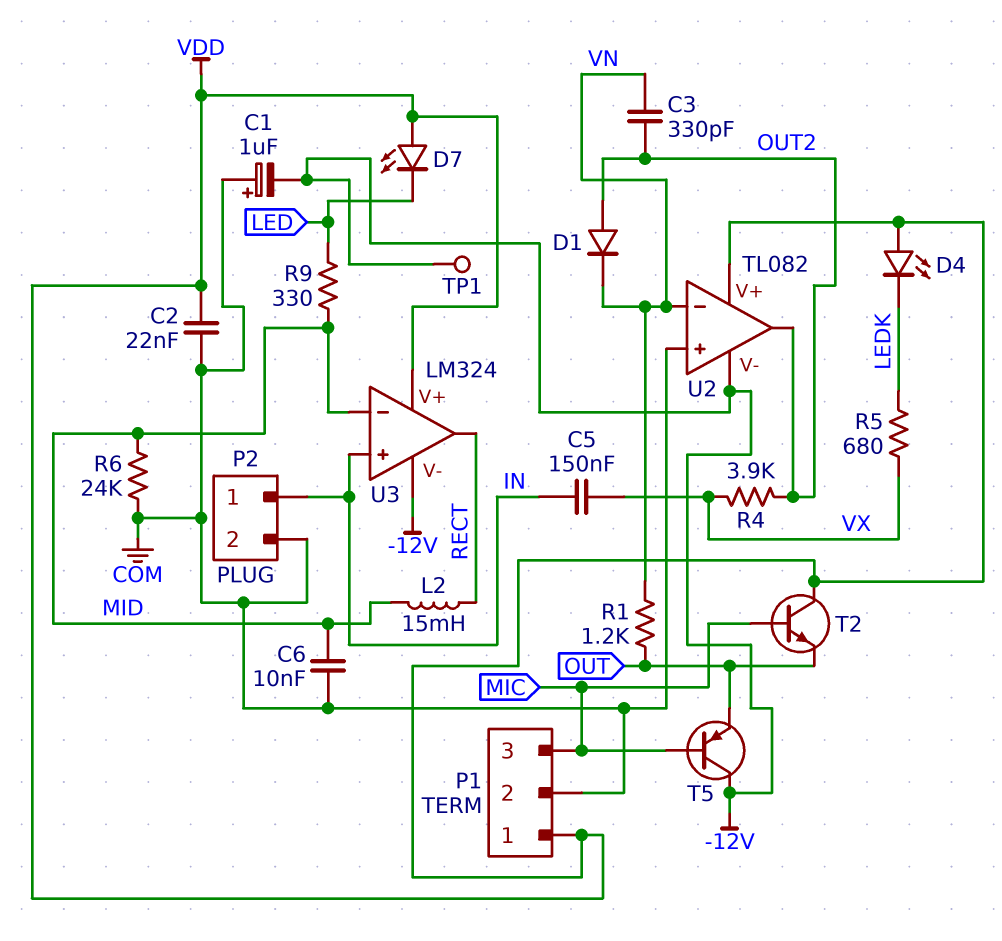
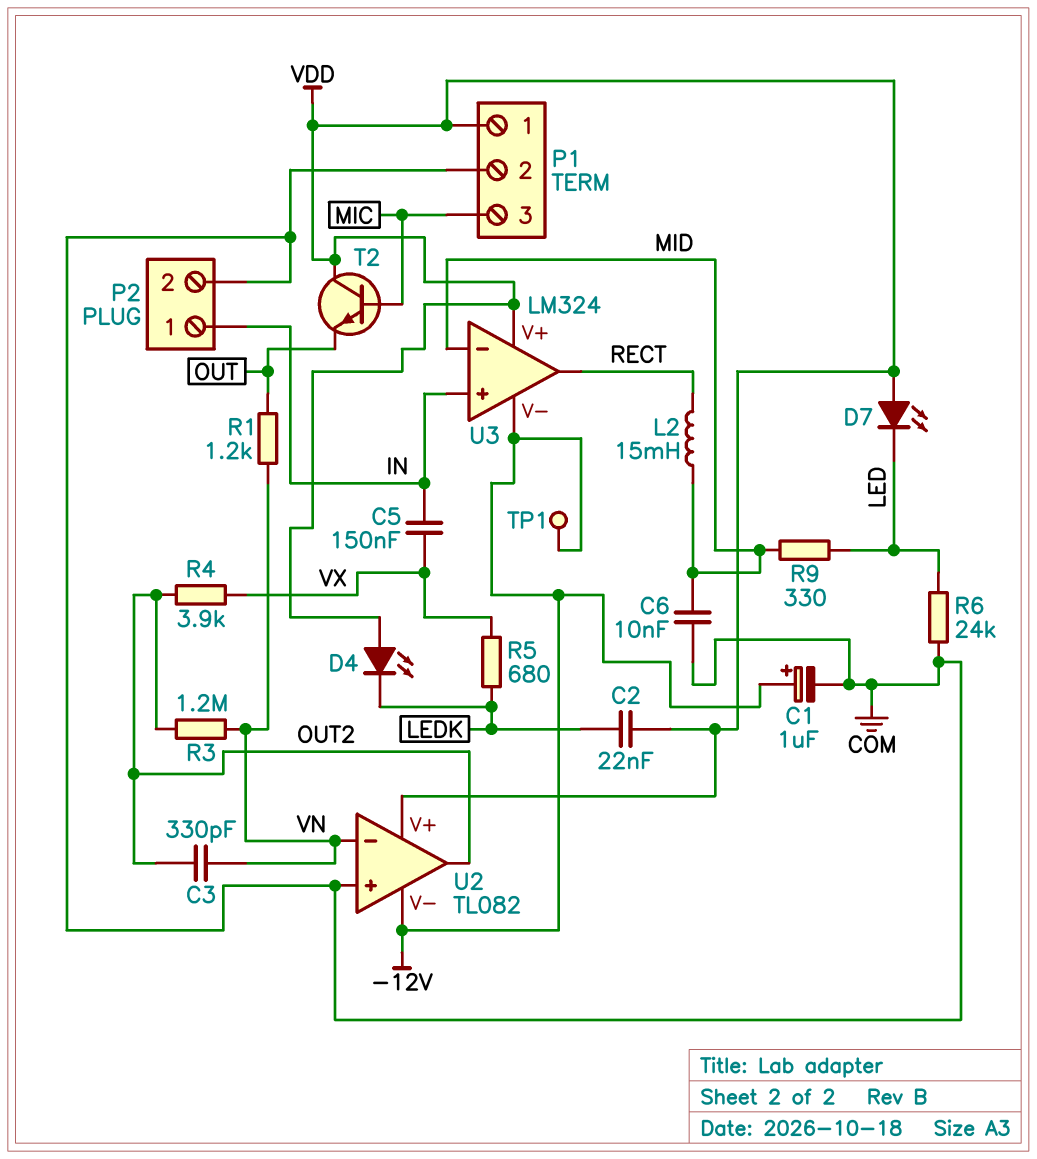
C1: 1uF (plus COM, minus -12V) -> 1uF (plus -12V, minus COM)
C2: 22nF (COM, VDD) -> 22nF (LEDK, VDD)
D1: diode (A OUT2, K VN) -> none
R3: none -> 1.2M (OUT2, VN)
R6: 24k (COM, MID) -> 24k (COM, LED)
T5: PNP (B MIC, C -12V, E OUT) -> none

